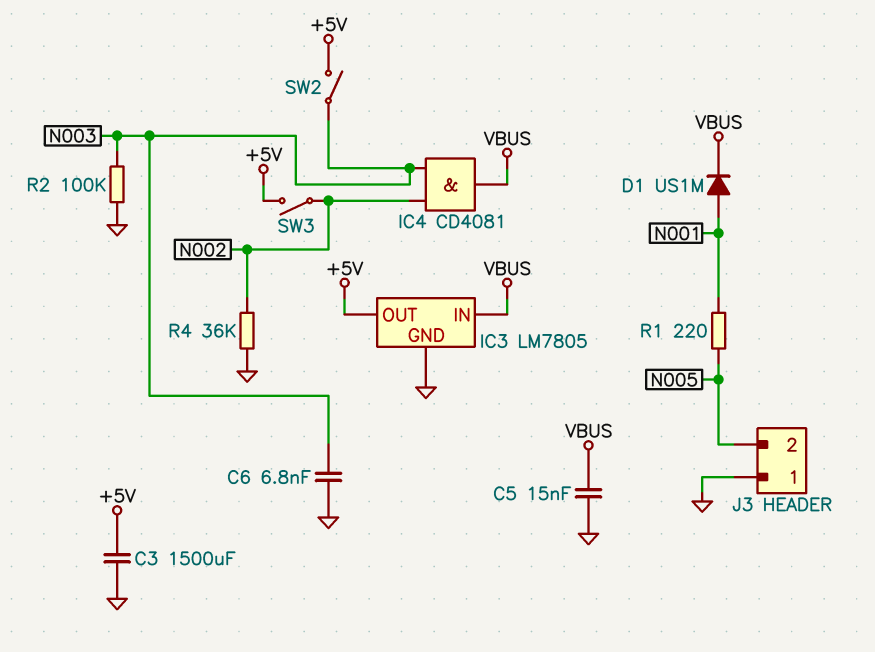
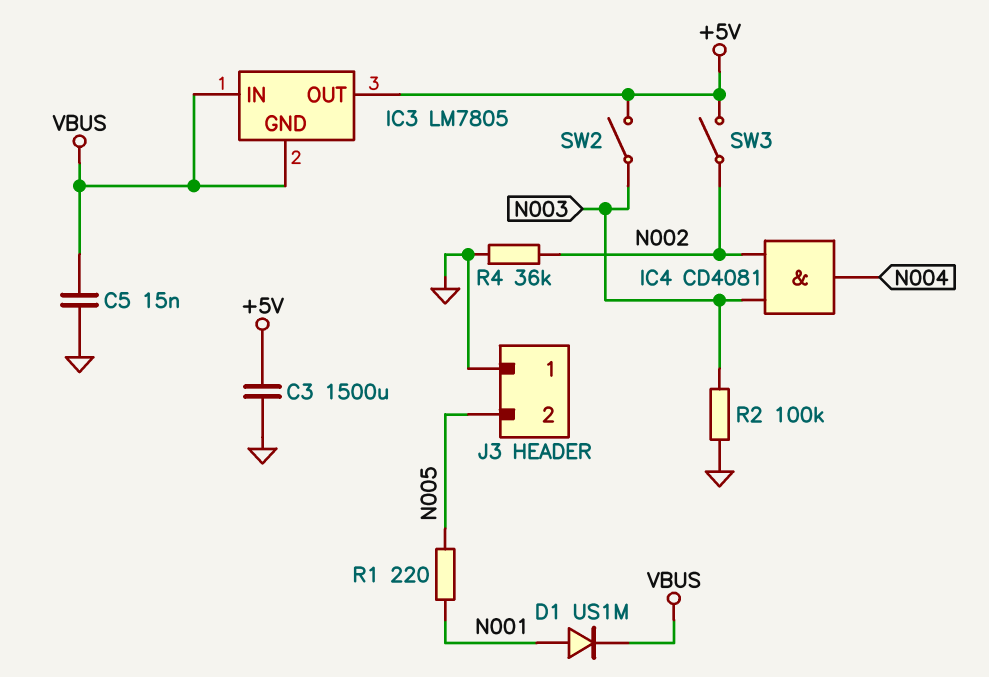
C6: 6.8nF (GND, N003) -> none
IC3 pin GND: GND -> VBUS
IC4: AND CD4081 (in N002, in N003, out VBUS) -> AND CD4081 (in N002, in N003, out N004)

